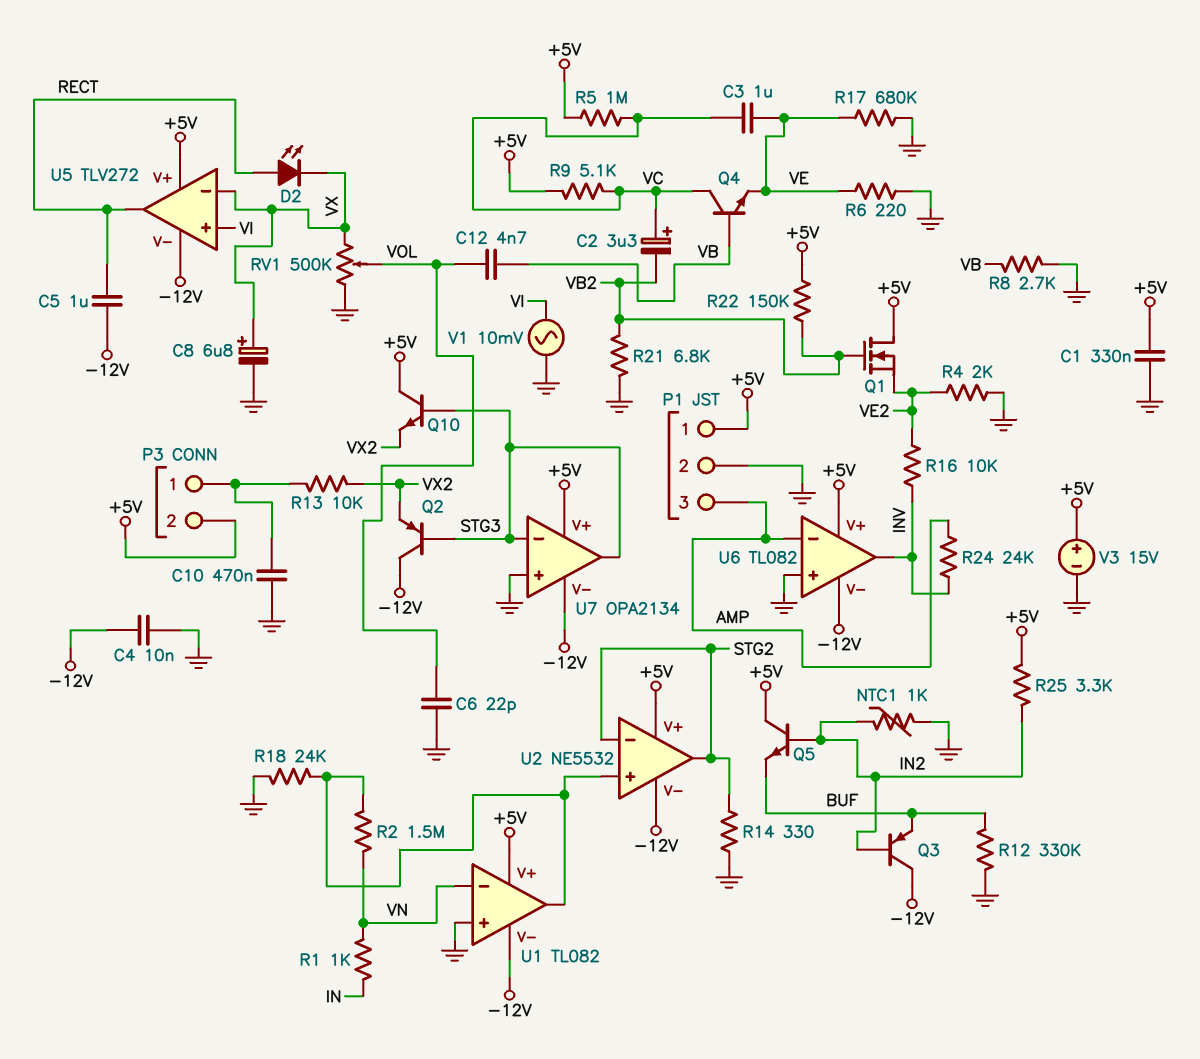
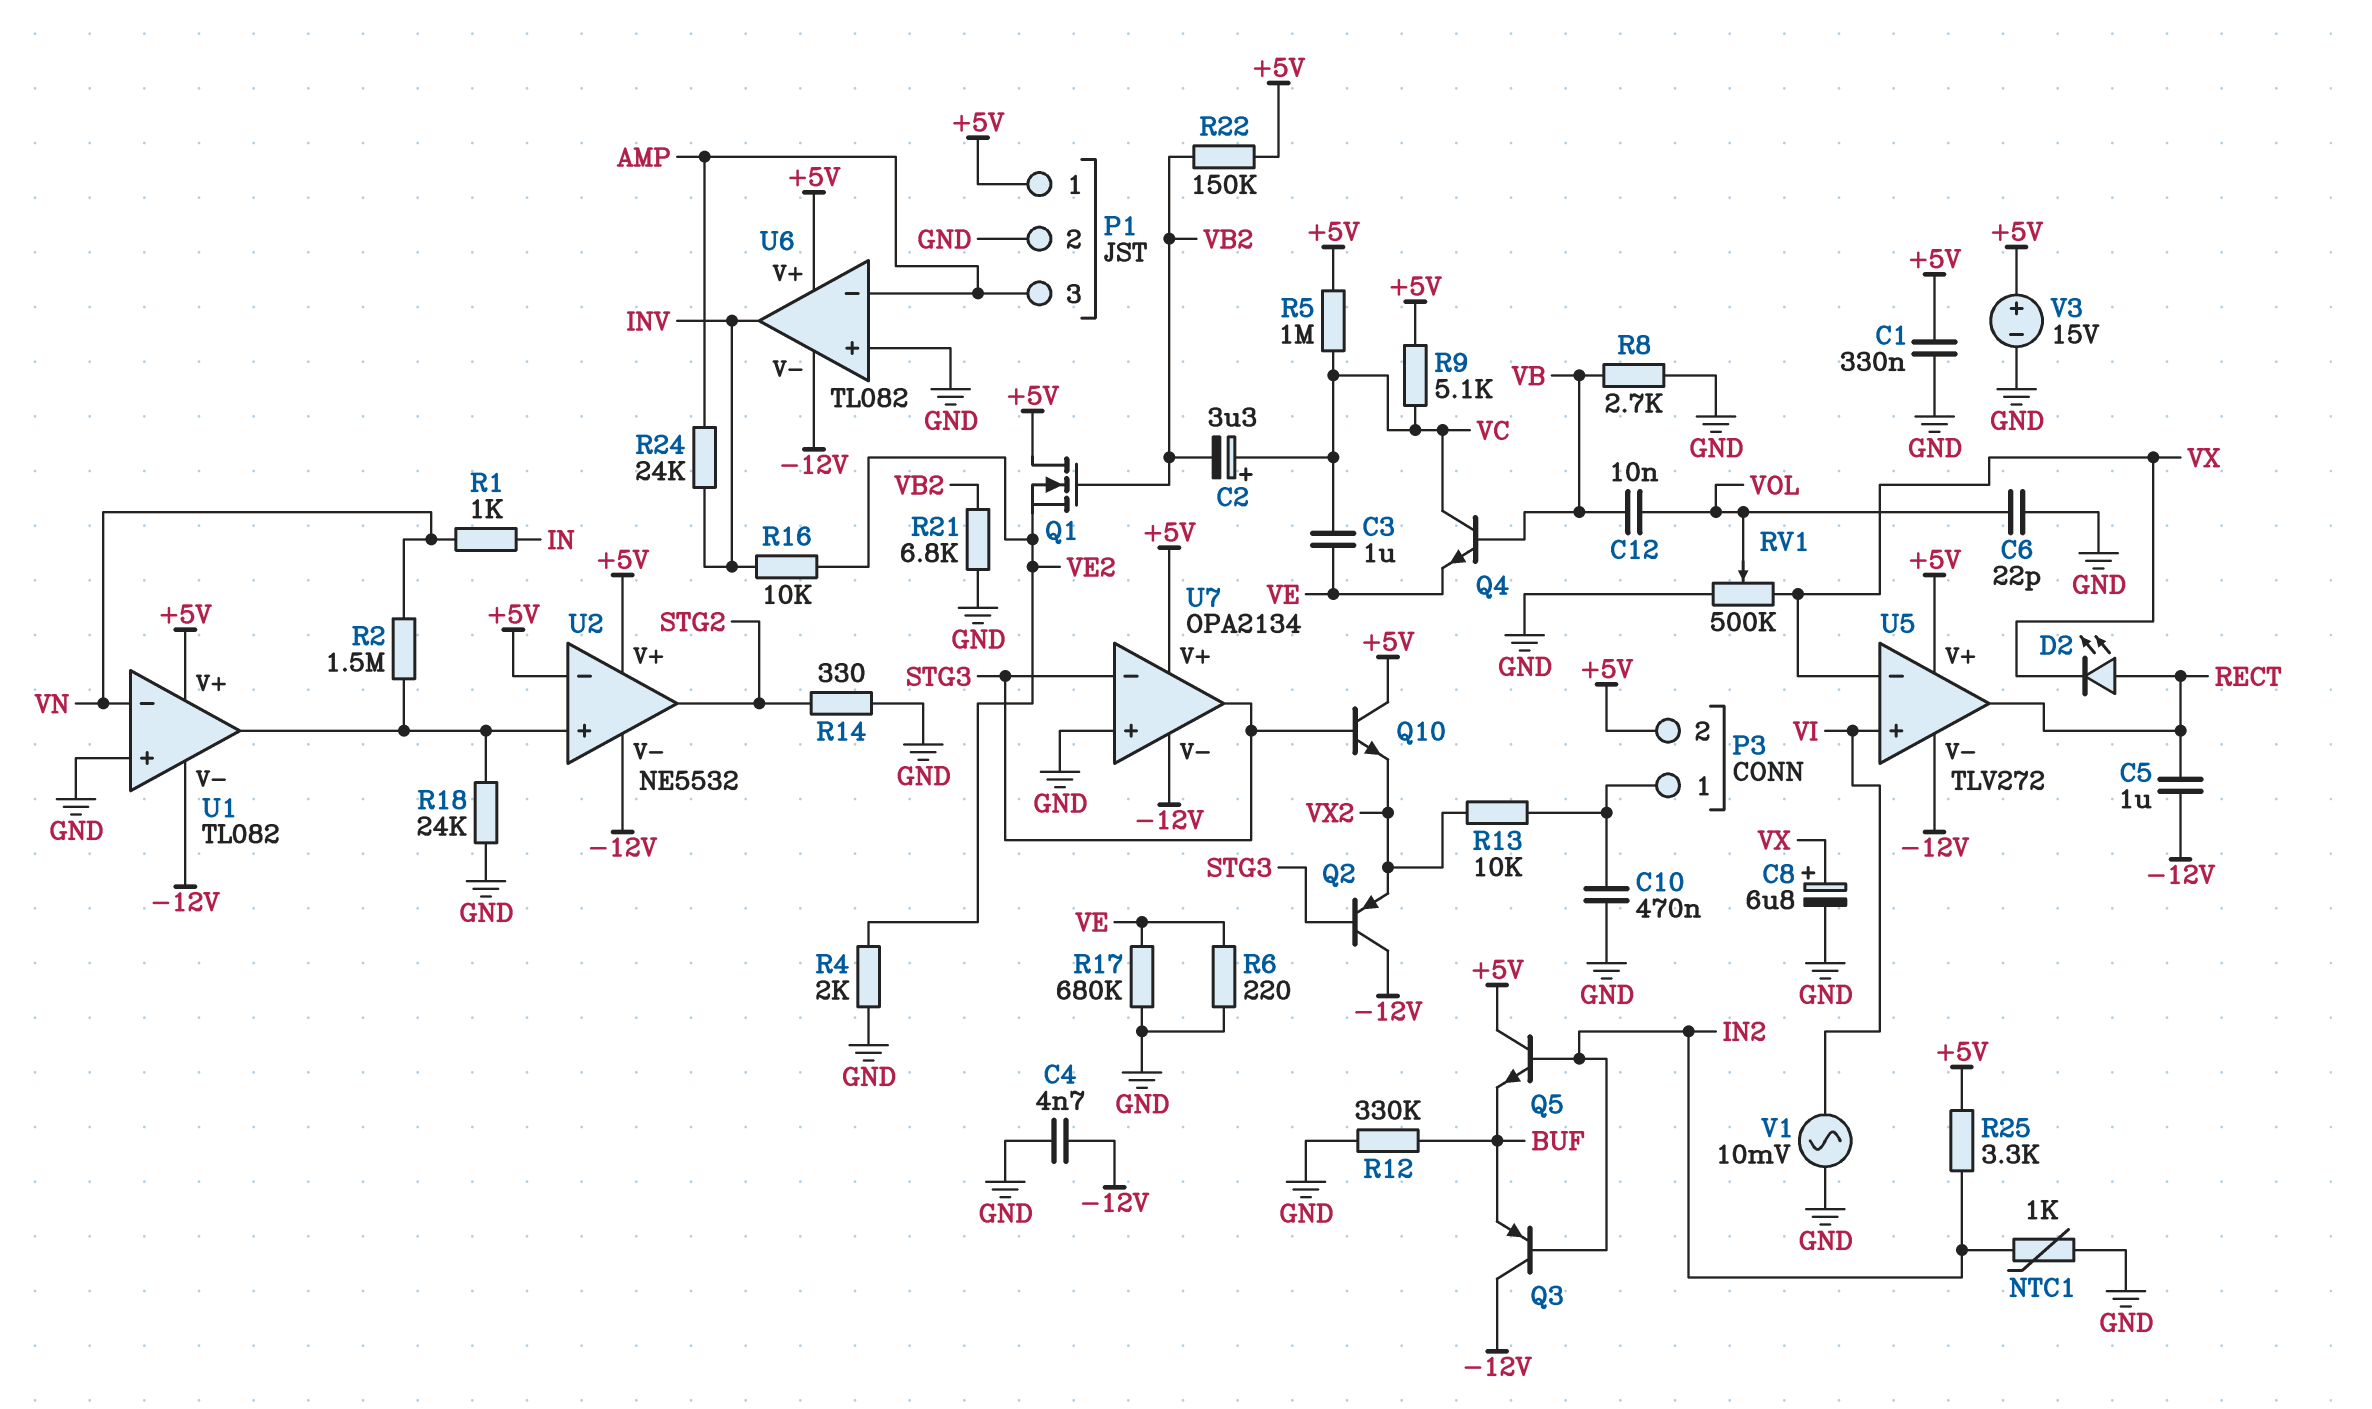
C4: 10nF (-12V, GND) -> 4.7nF (-12V, GND)
C12: 4.7nF (VB, VOL) -> 10nF (VB, VOL)
U2 pin in-: STG2 -> +5V

